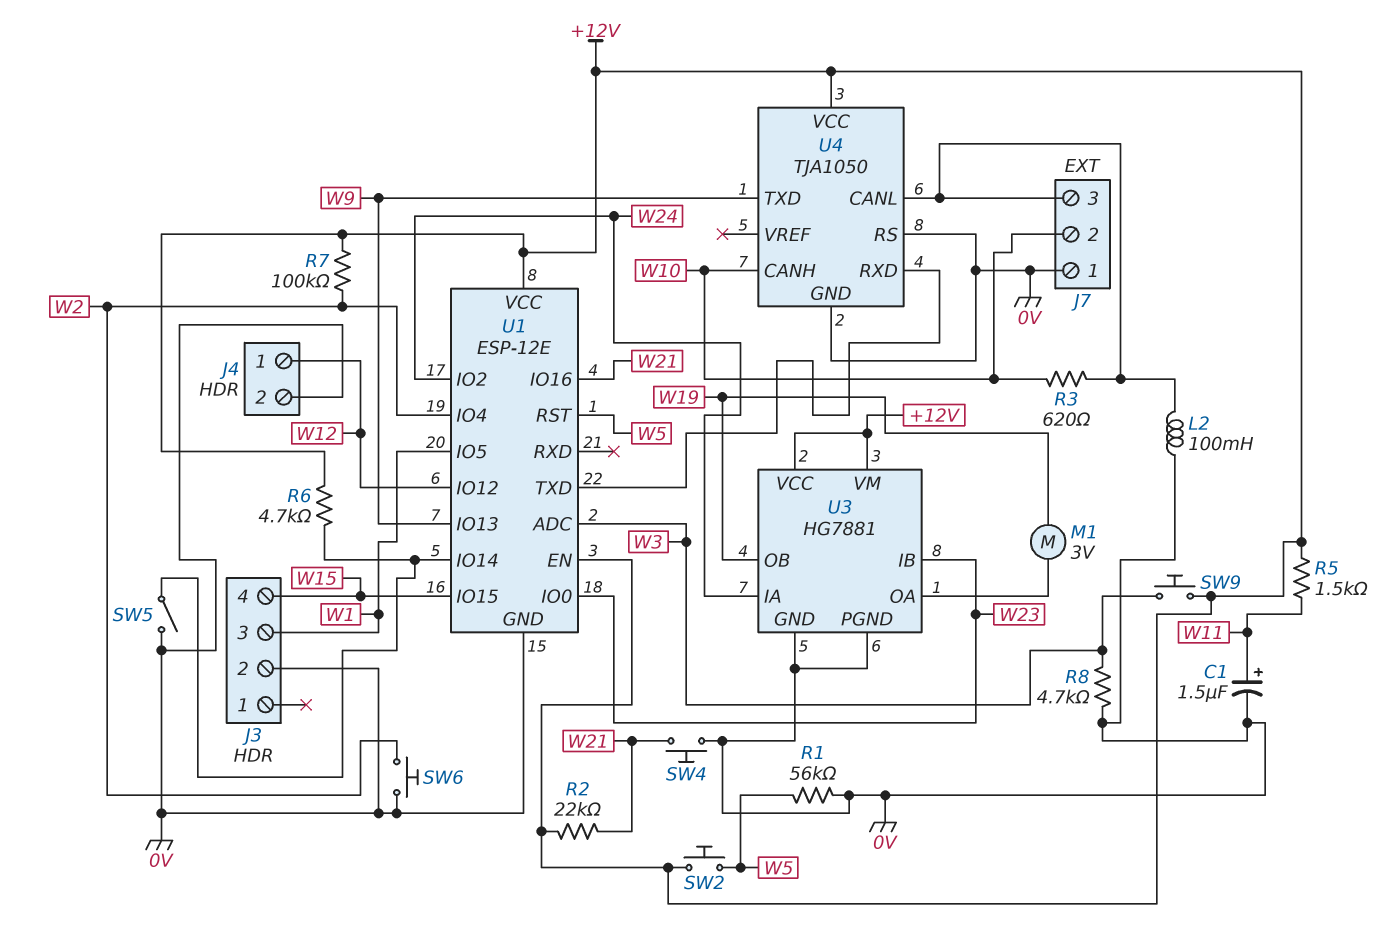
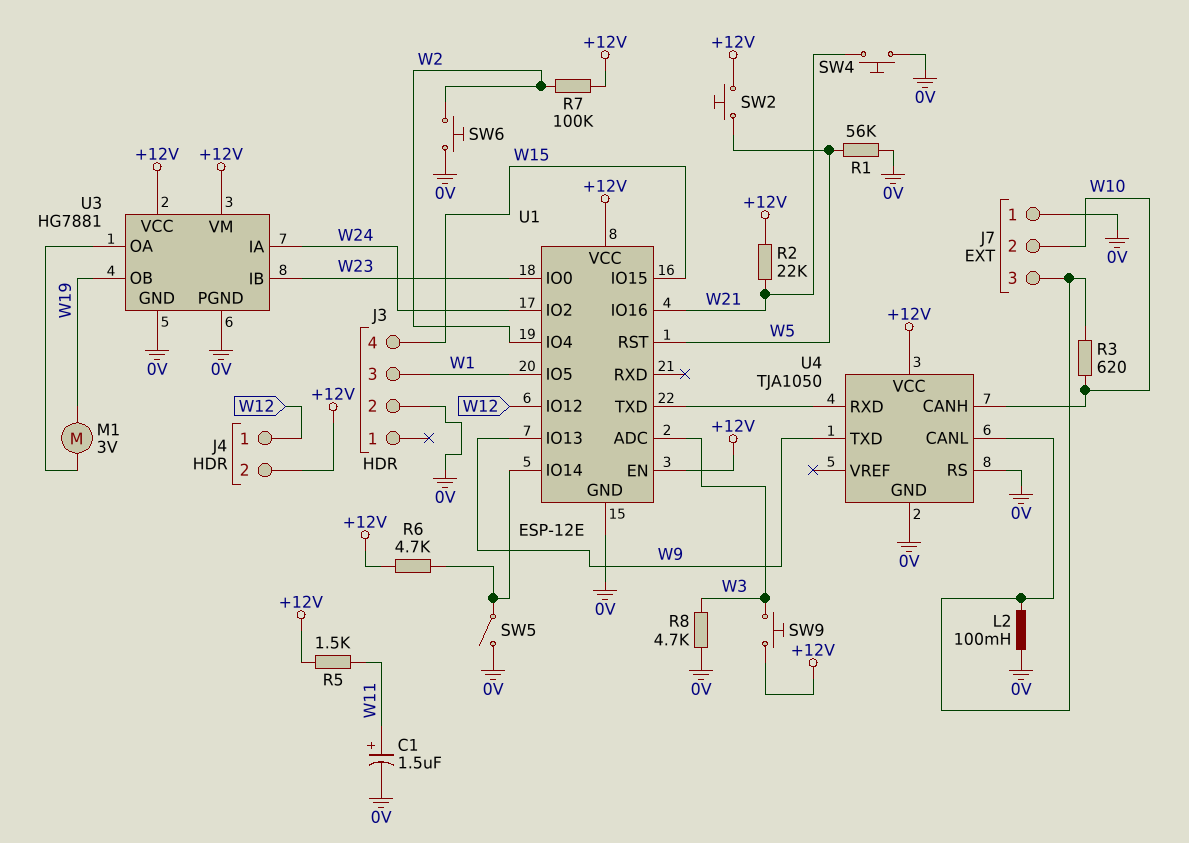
J4 pin 2: 0V -> +12V

